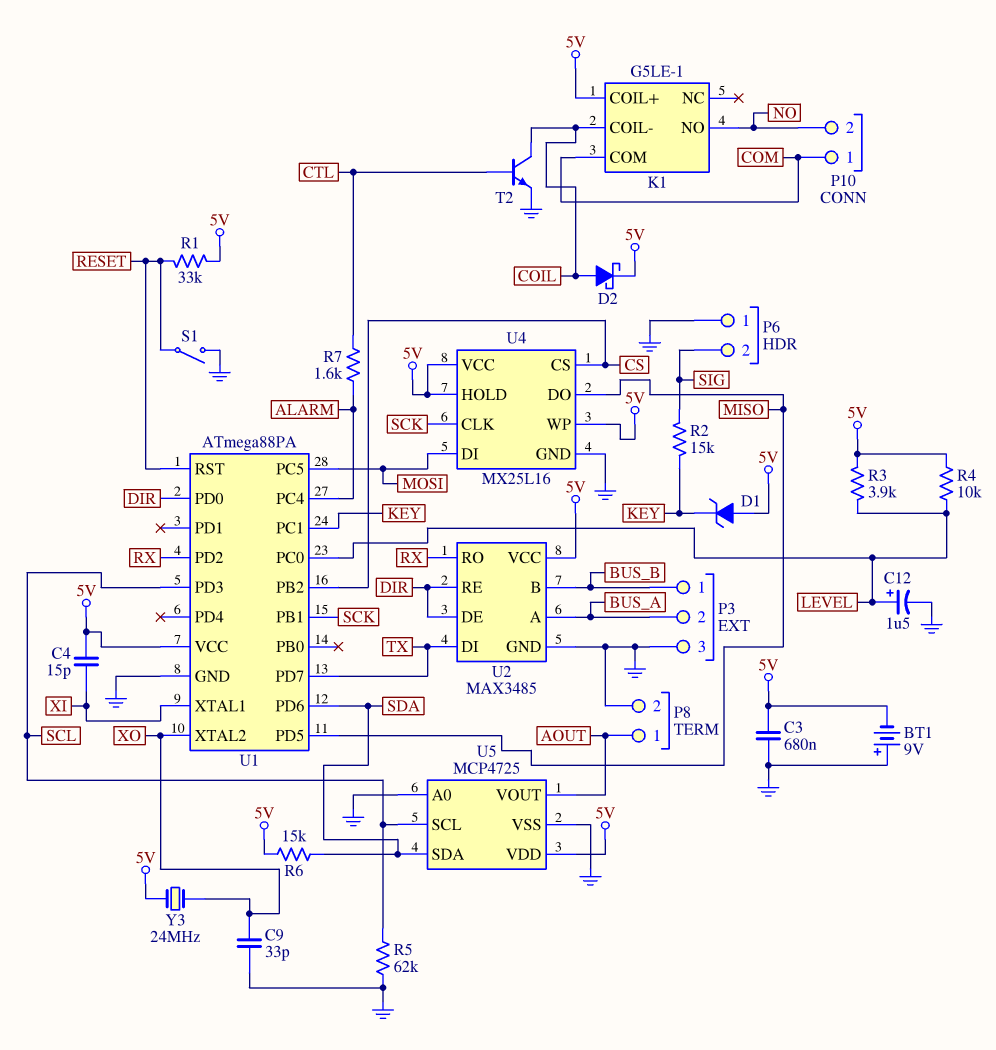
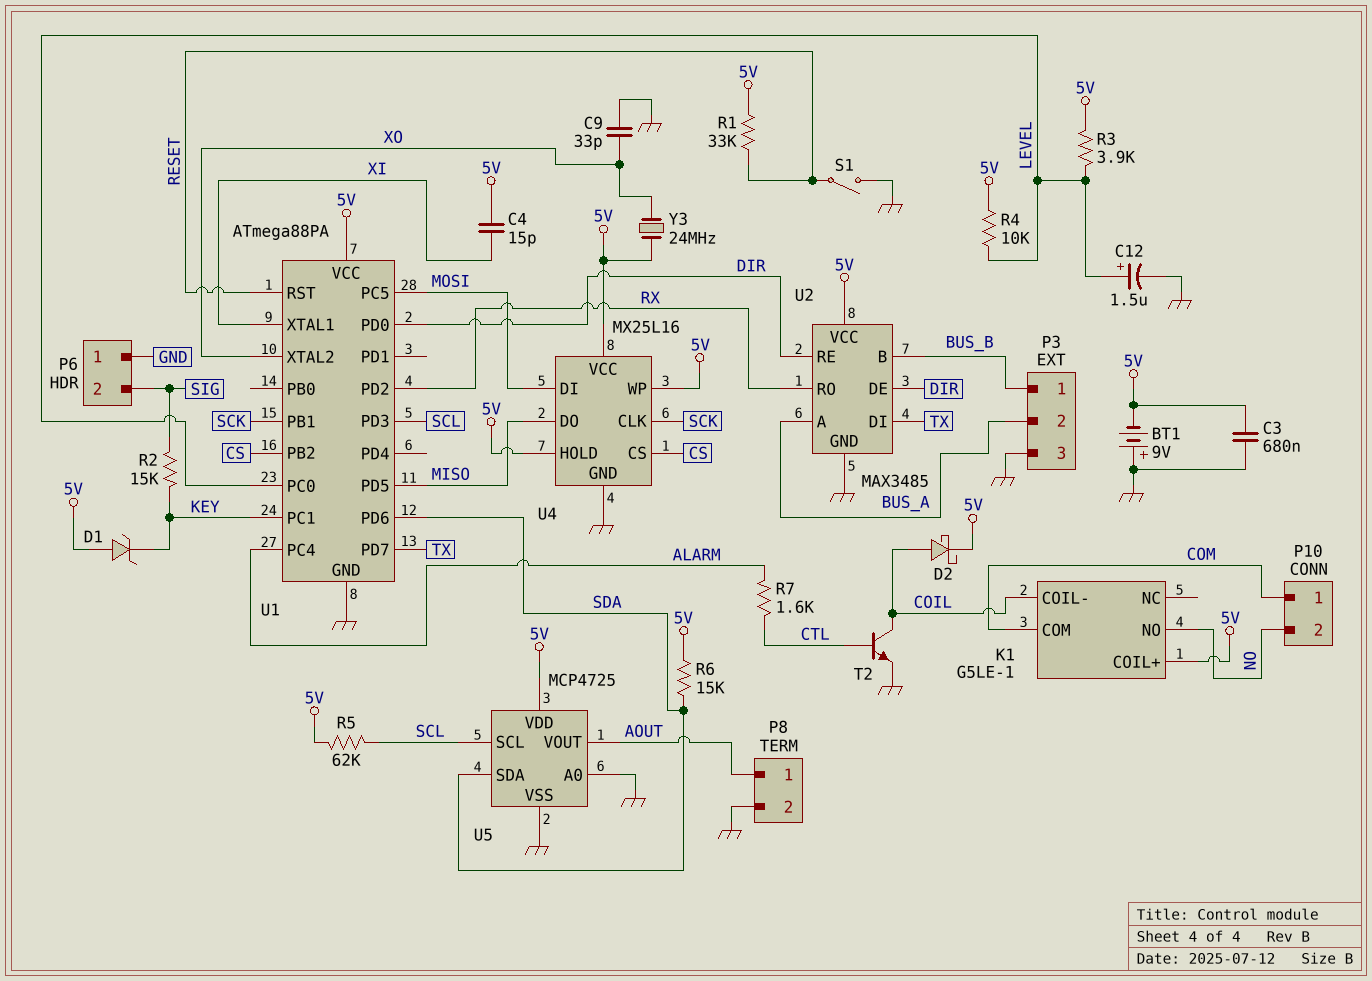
R5: 62k (GND, SCL) -> 62k (5V, SCL)

